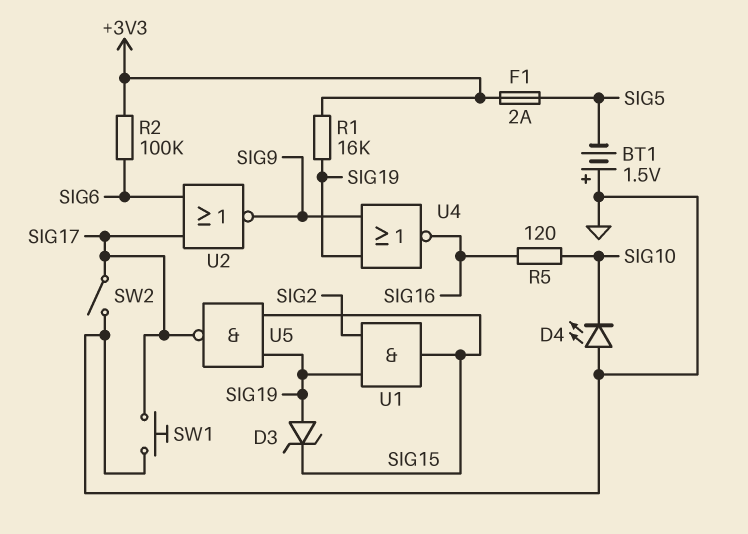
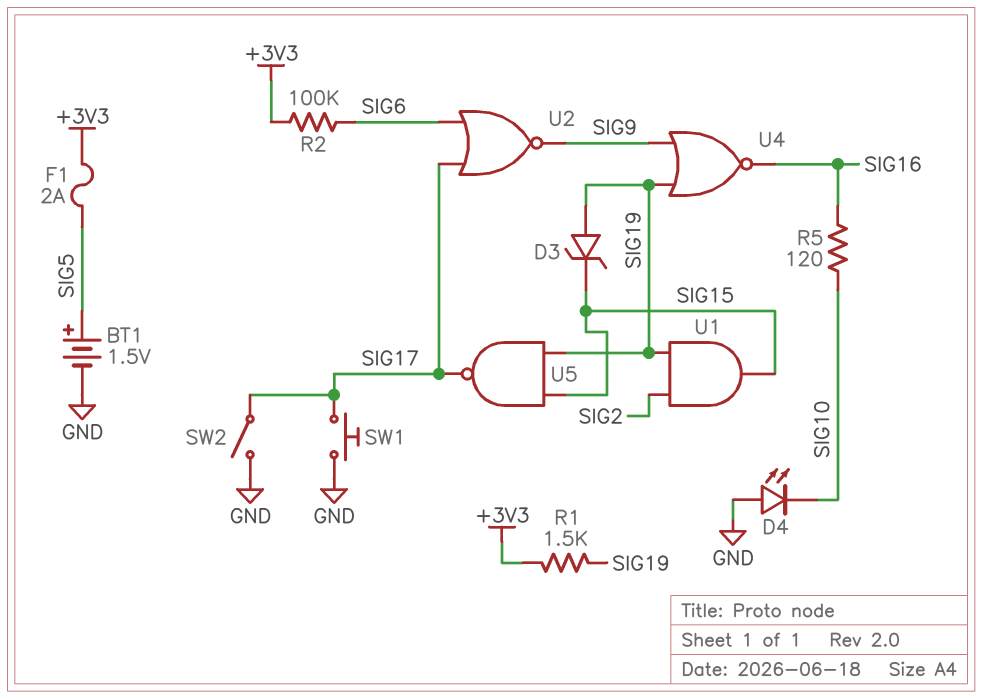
BT1: 1.5V (plus GND, minus SIG5) -> 1.5V (plus SIG5, minus GND)
R1: 16k (+3V3, SIG19) -> 1.5k (+3V3, SIG19)

